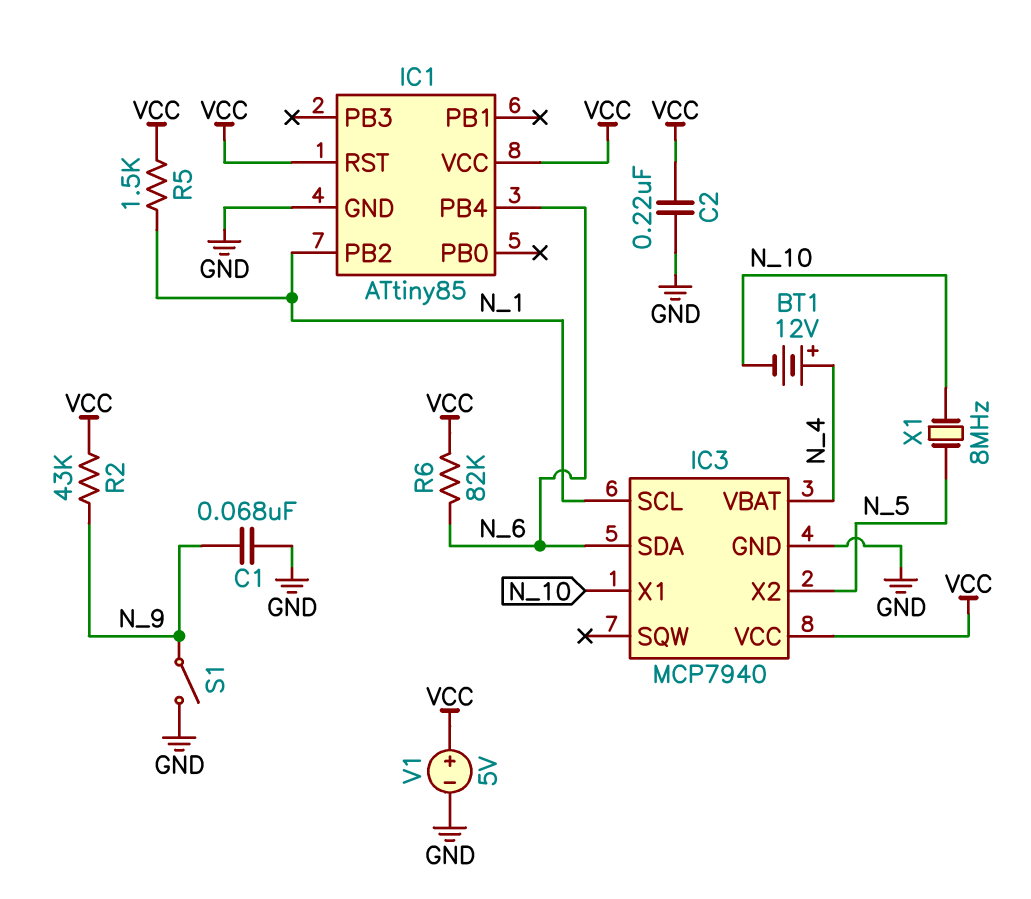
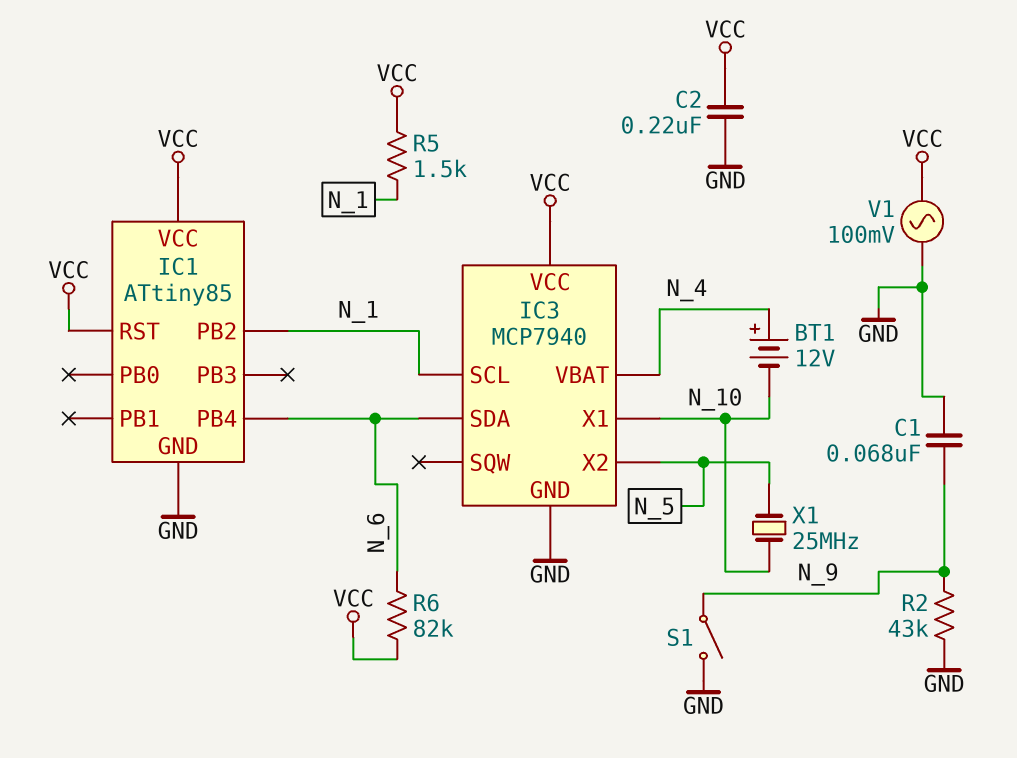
R2: 43k (N_9, VCC) -> 43k (GND, N_9)
V1: 5V (plus VCC, minus GND) -> AC 100mV (GND, VCC)
X1: 8MHz (N_5, N_10) -> 25MHz (N_5, N_10)

